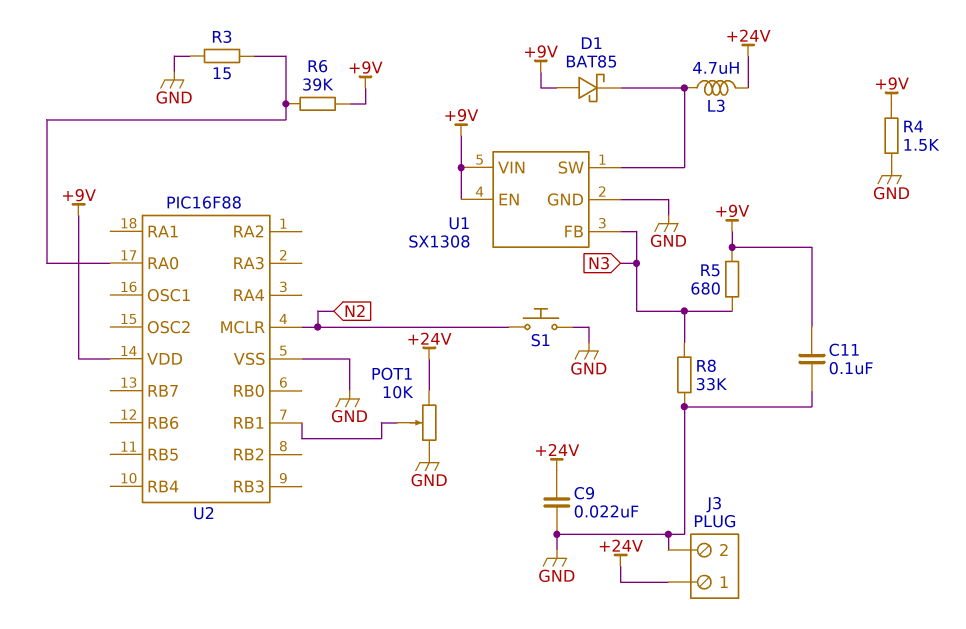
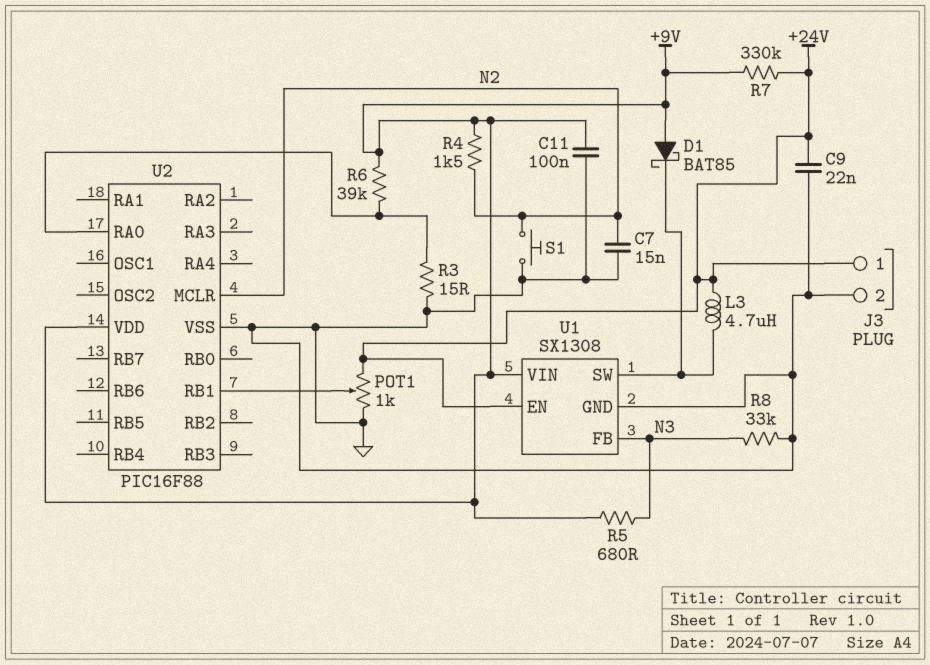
C7: none -> 15nF (GND, N2)
POT1: 10k (+24V, GND, wiper U2/RB1) -> 1k (+24V, GND, wiper U2/RB1)
R4: 1.5k (+9V, GND) -> 1.5k (+9V, N2)
R7: none -> 330k (+9V, +24V)
U1 pin EN: +9V -> +24V

